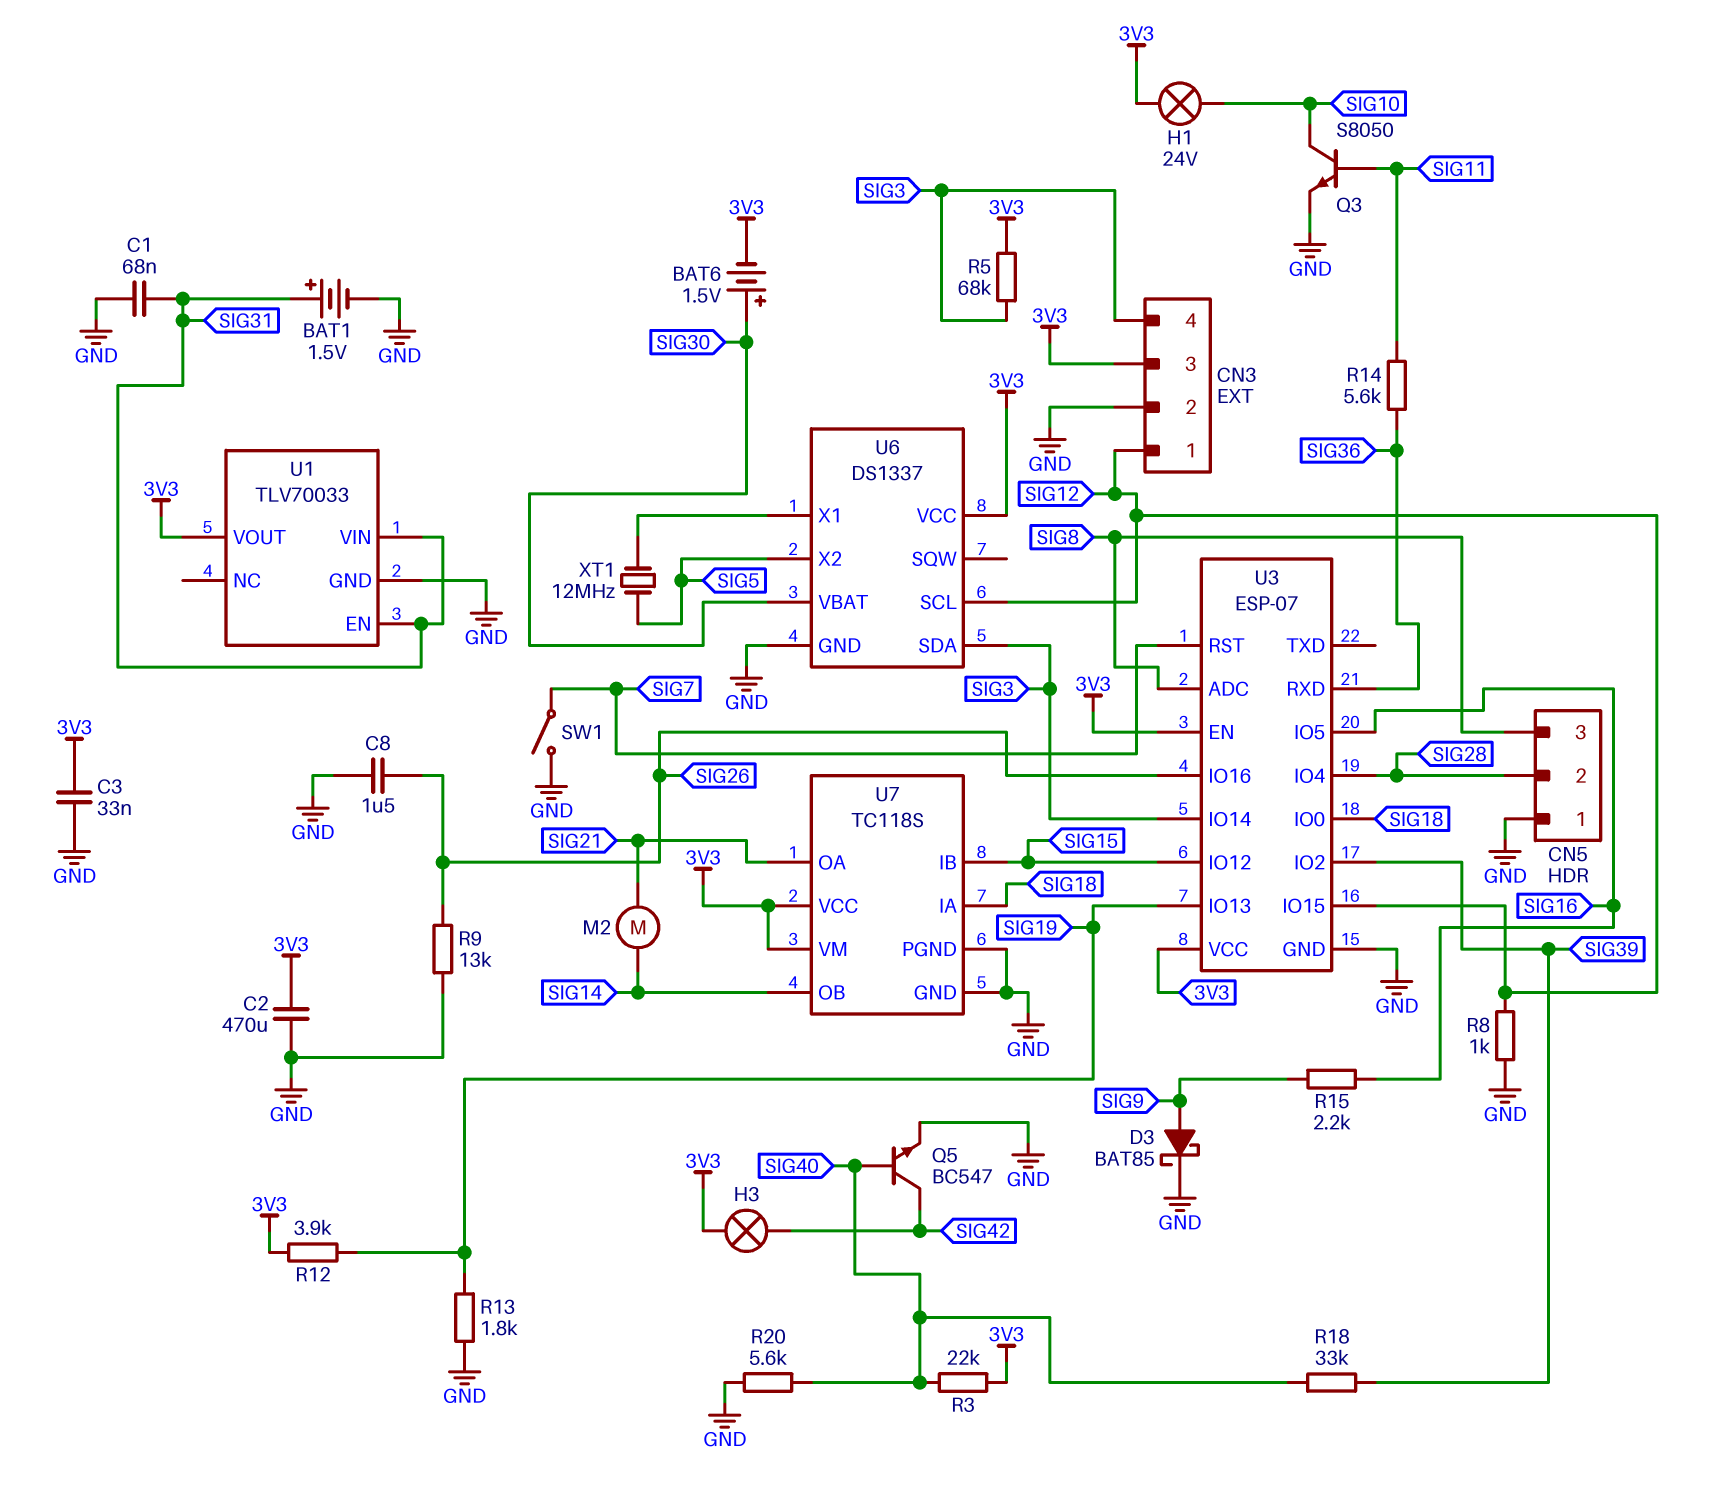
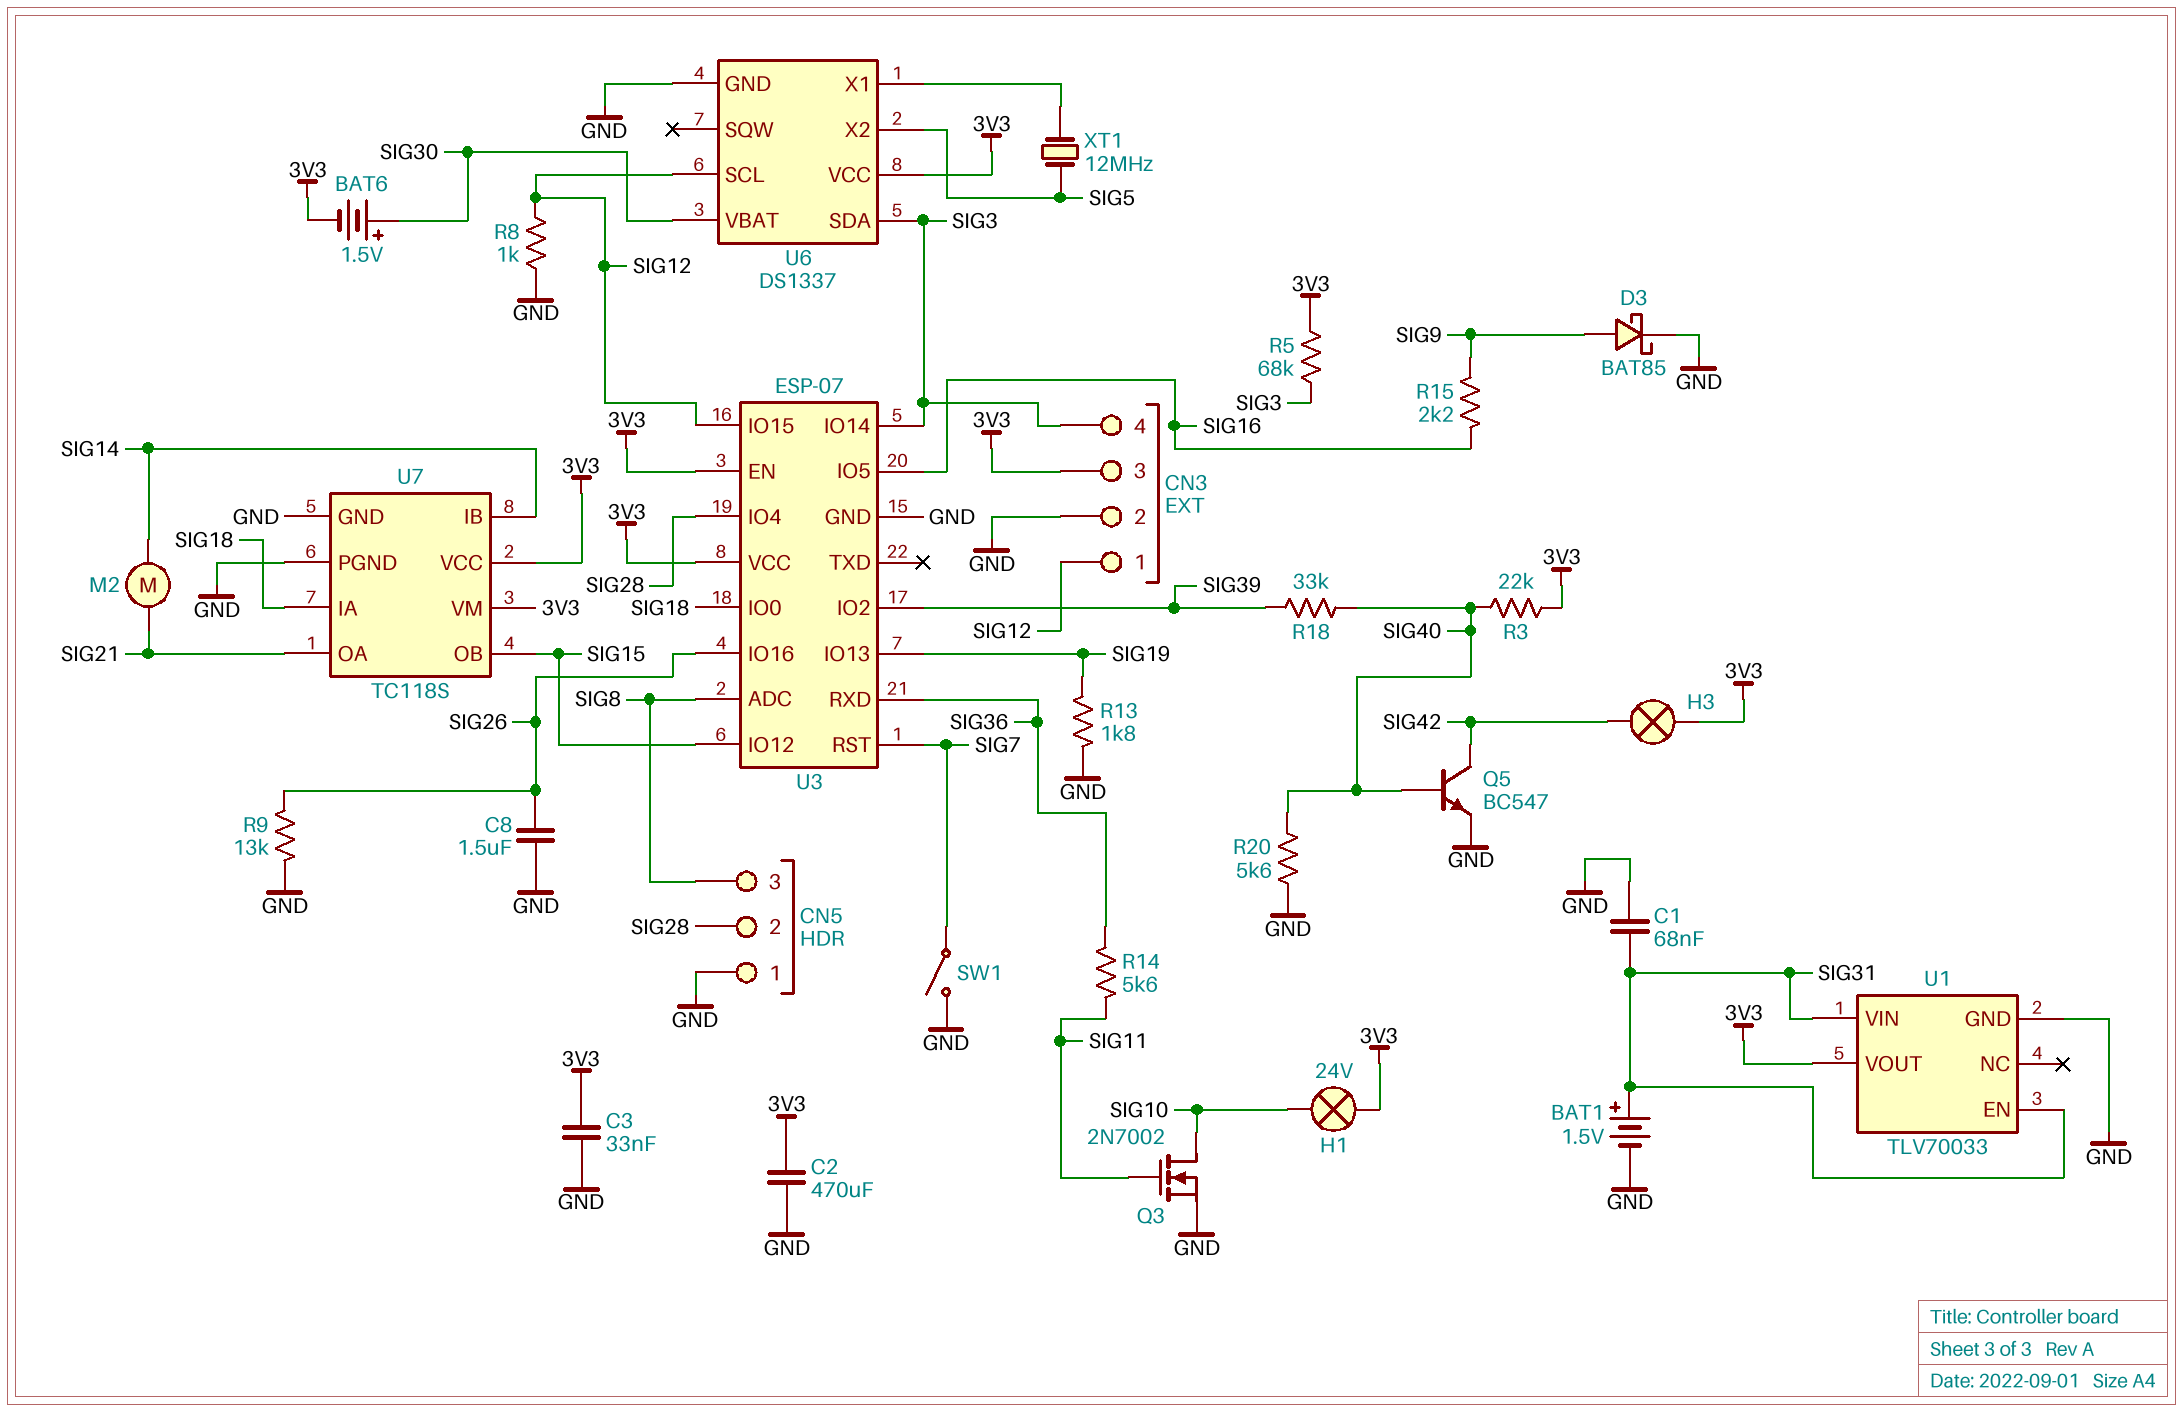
Q3: NPN S8050 (B SIG11, C SIG10, E GND) -> NMOS 2N7002 (G SIG11, D SIG10, S GND)
R12: 3.9k (3V3, SIG19) -> none
U7 pin IB: SIG15 -> SIG14
U7 pin OB: SIG14 -> SIG15

